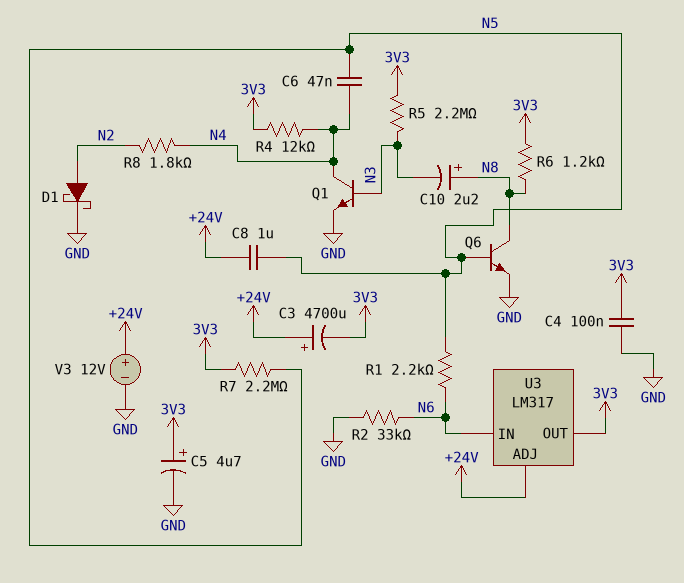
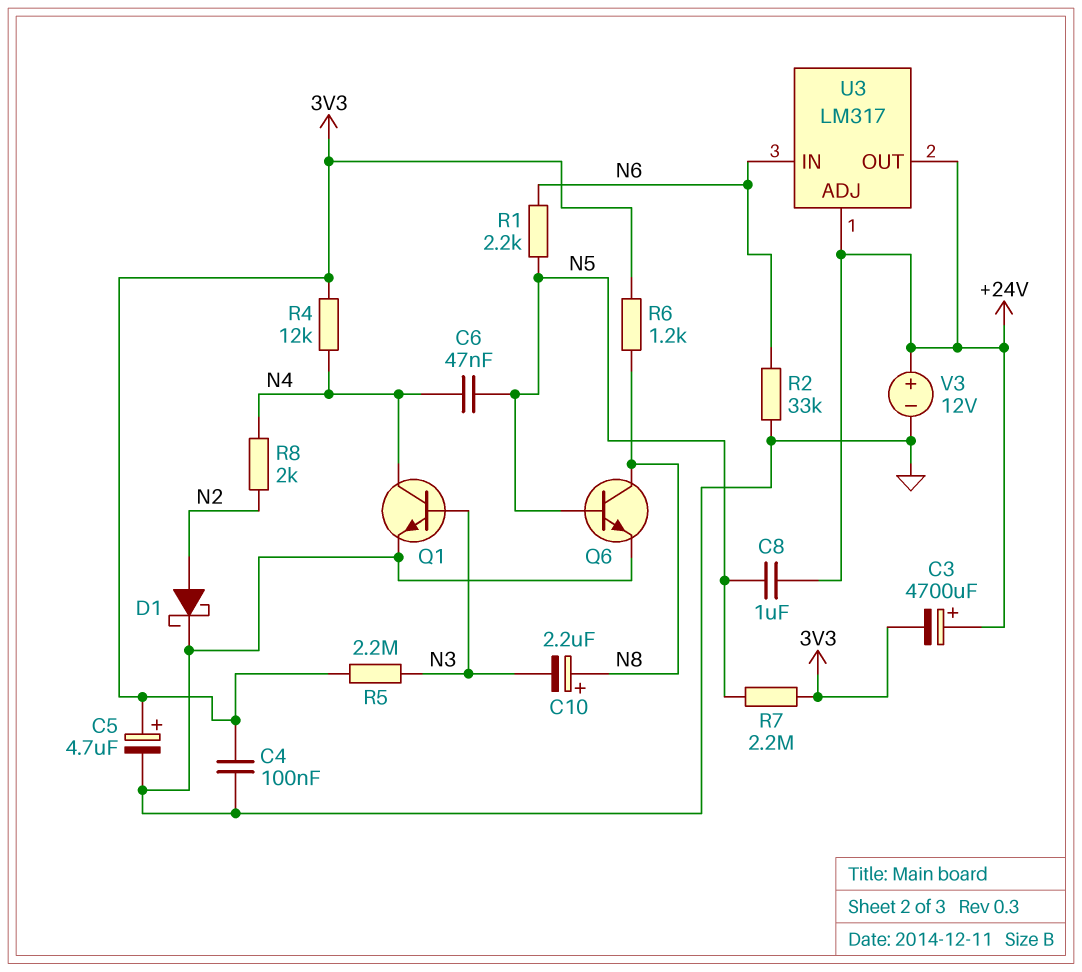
R8: 1.8k (N2, N4) -> 2k (N2, N4)
U3 pin OUT: 3V3 -> +24V

